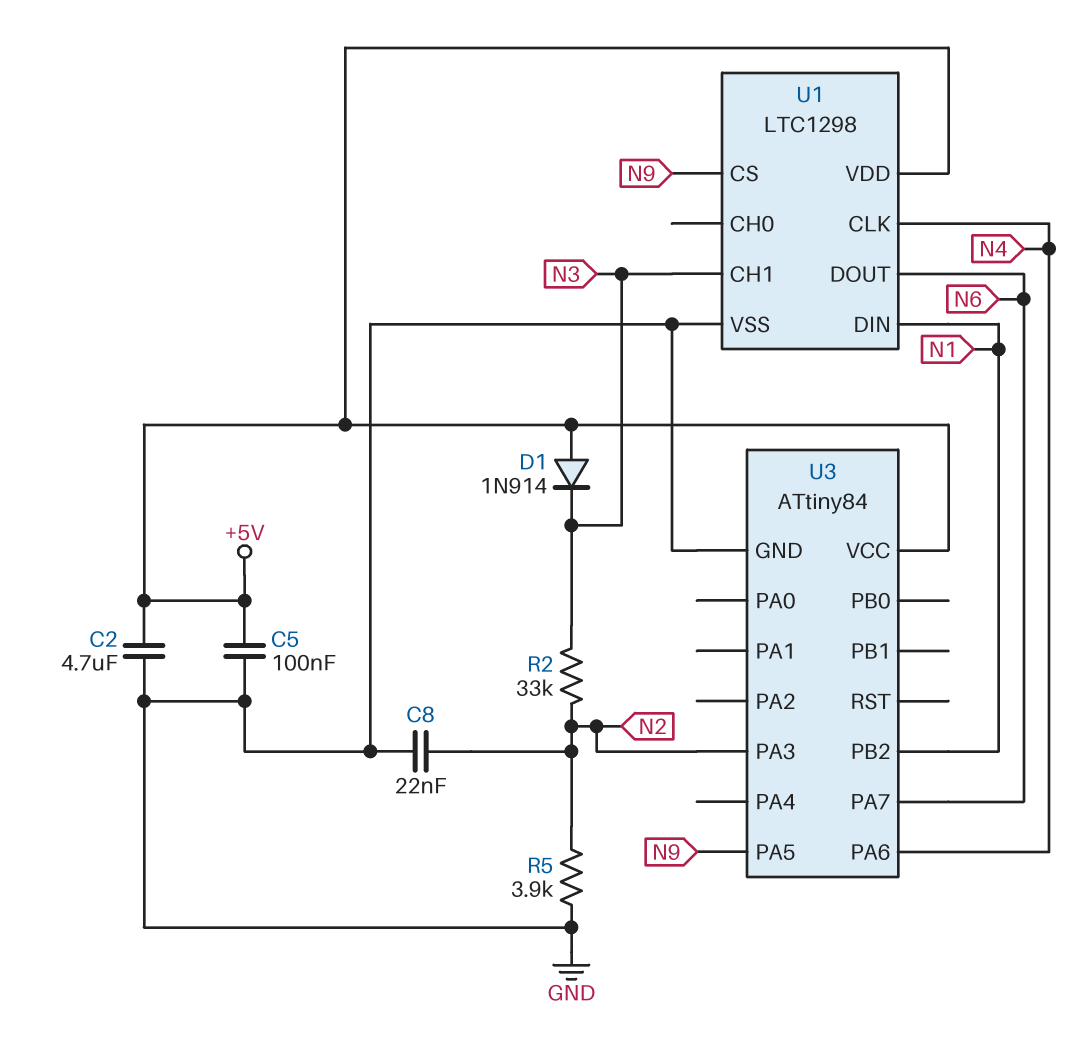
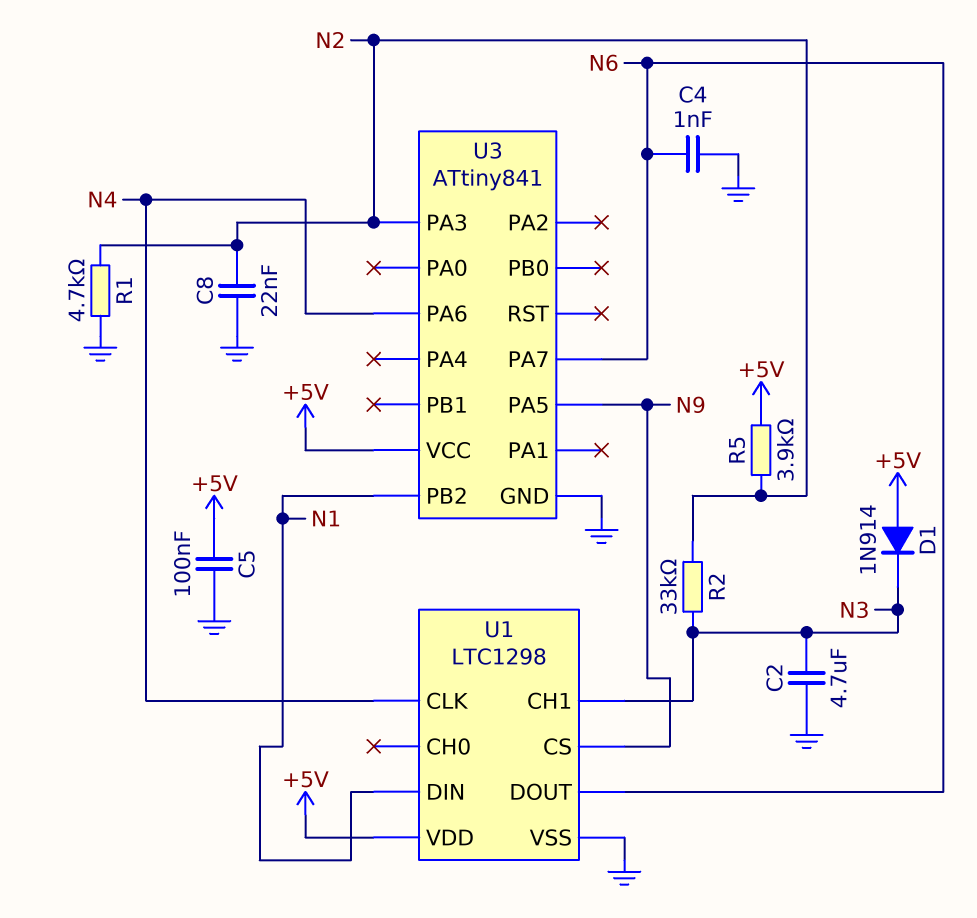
C2: 4.7uF (+5V, GND) -> 4.7uF (GND, N3)
C4: none -> 1nF (GND, N6)
R1: none -> 4.7k (GND, N2)
R5: 3.9k (GND, N2) -> 3.9k (+5V, N2)
U3: ATtiny84 -> ATtiny841

